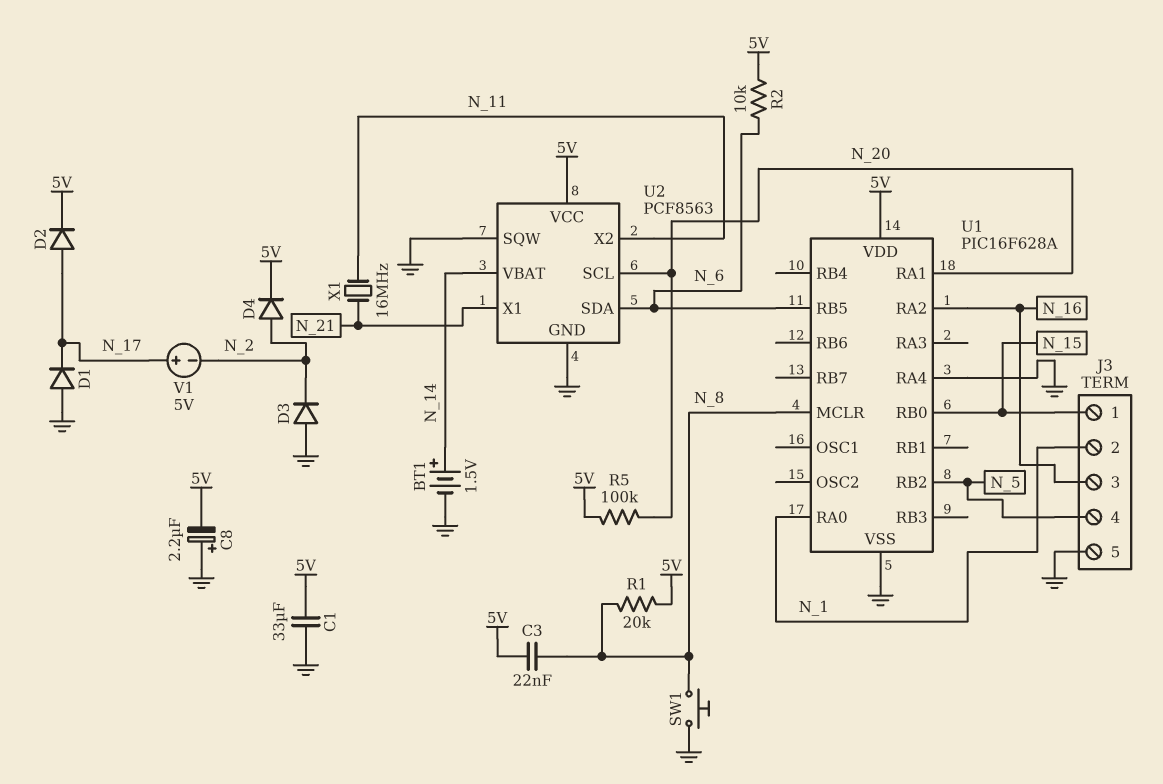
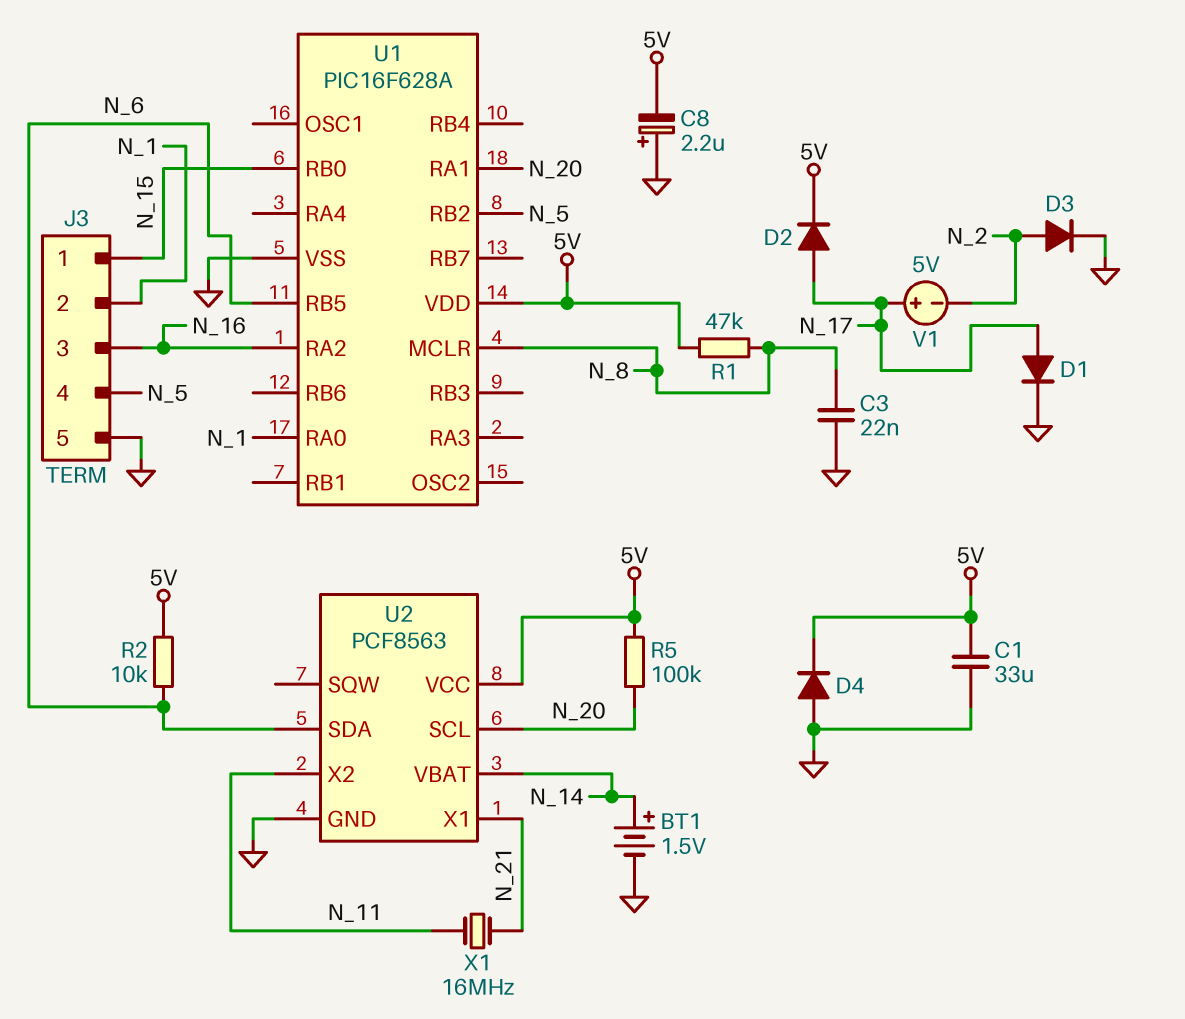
C3: 22nF (5V, N_8) -> 22nF (GND, N_8)
D1: diode (A GND, K N_17) -> diode (A N_17, K GND)
D3: diode (A GND, K N_2) -> diode (A N_2, K GND)
D4: diode (A N_2, K 5V) -> diode (A GND, K 5V)
R1: 20k (5V, N_8) -> 47k (5V, N_8)
SW1: button (GND, N_8) -> none
U1 pin RA4: GND -> none
U2 pin SQW: GND -> none

